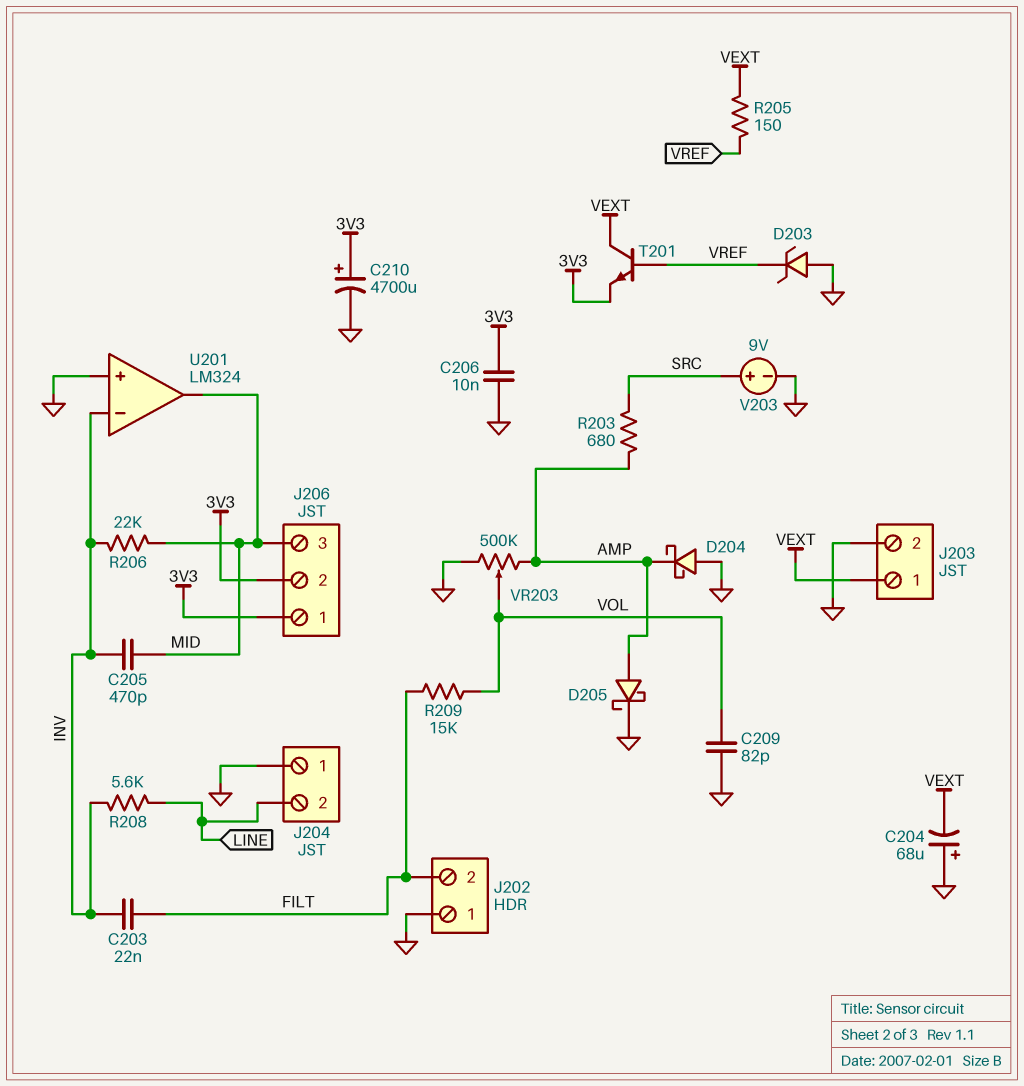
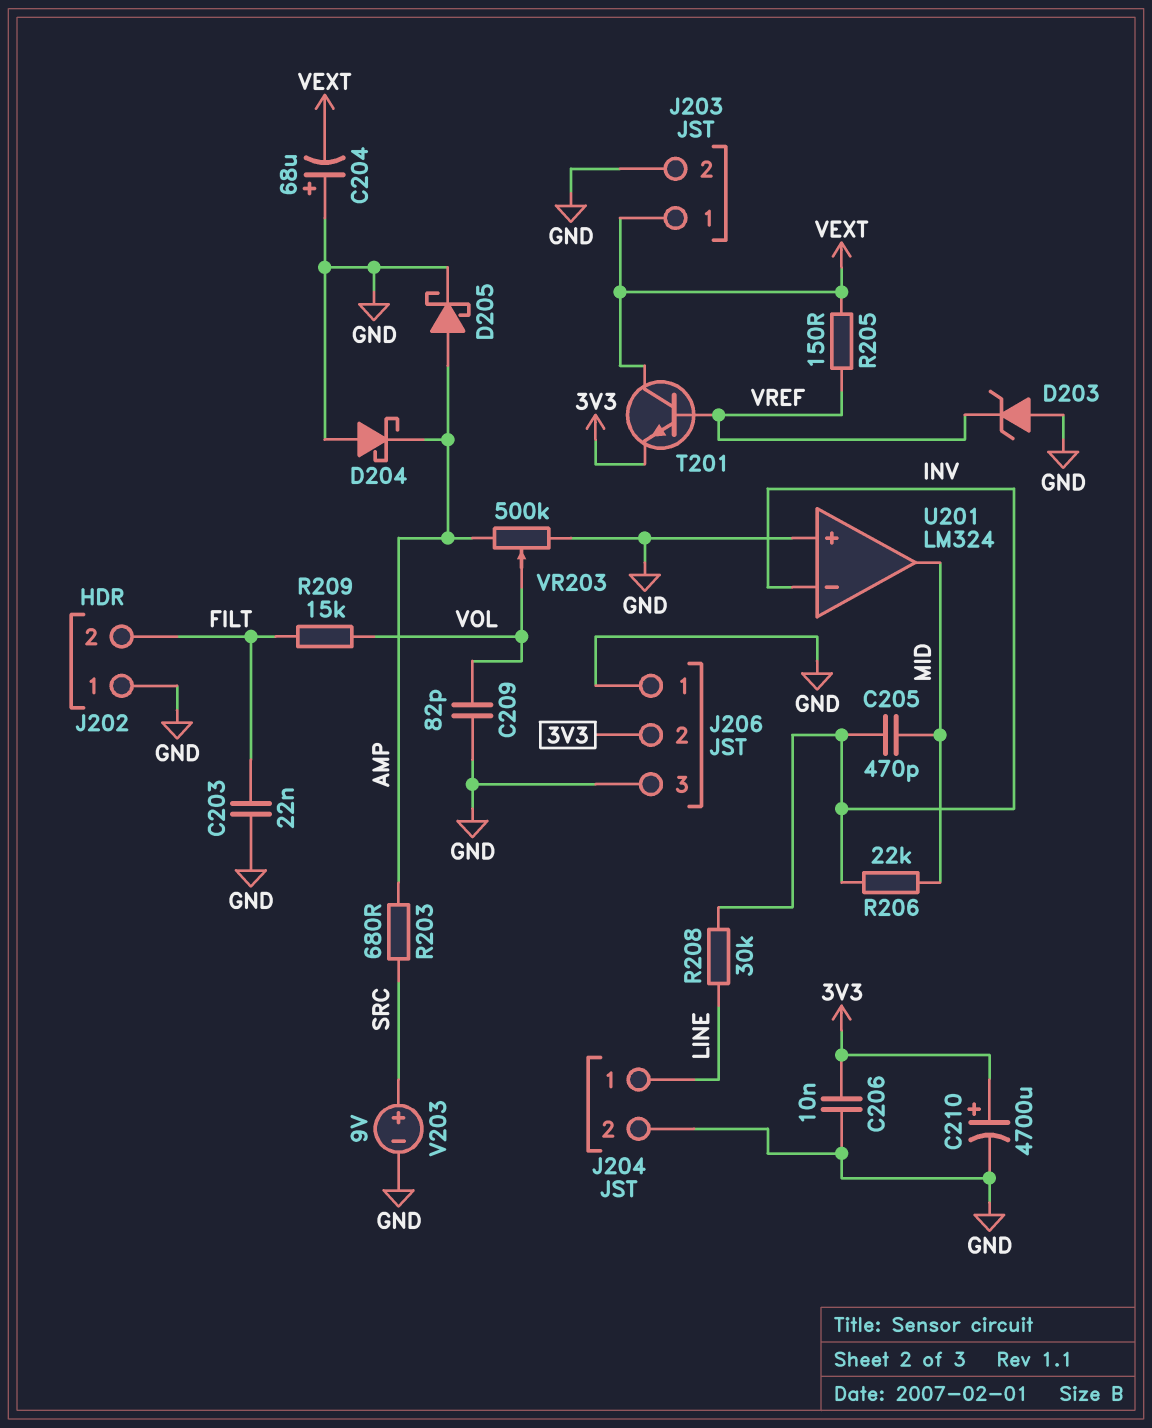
C203: 22nF (FILT, INV) -> 22nF (FILT, GND)
J204 pin 1: GND -> LINE
J204 pin 2: LINE -> GND
J206 pin 1: 3V3 -> GND
J206 pin 3: MID -> GND
R208: 5.6k (INV, LINE) -> 30k (INV, LINE)

